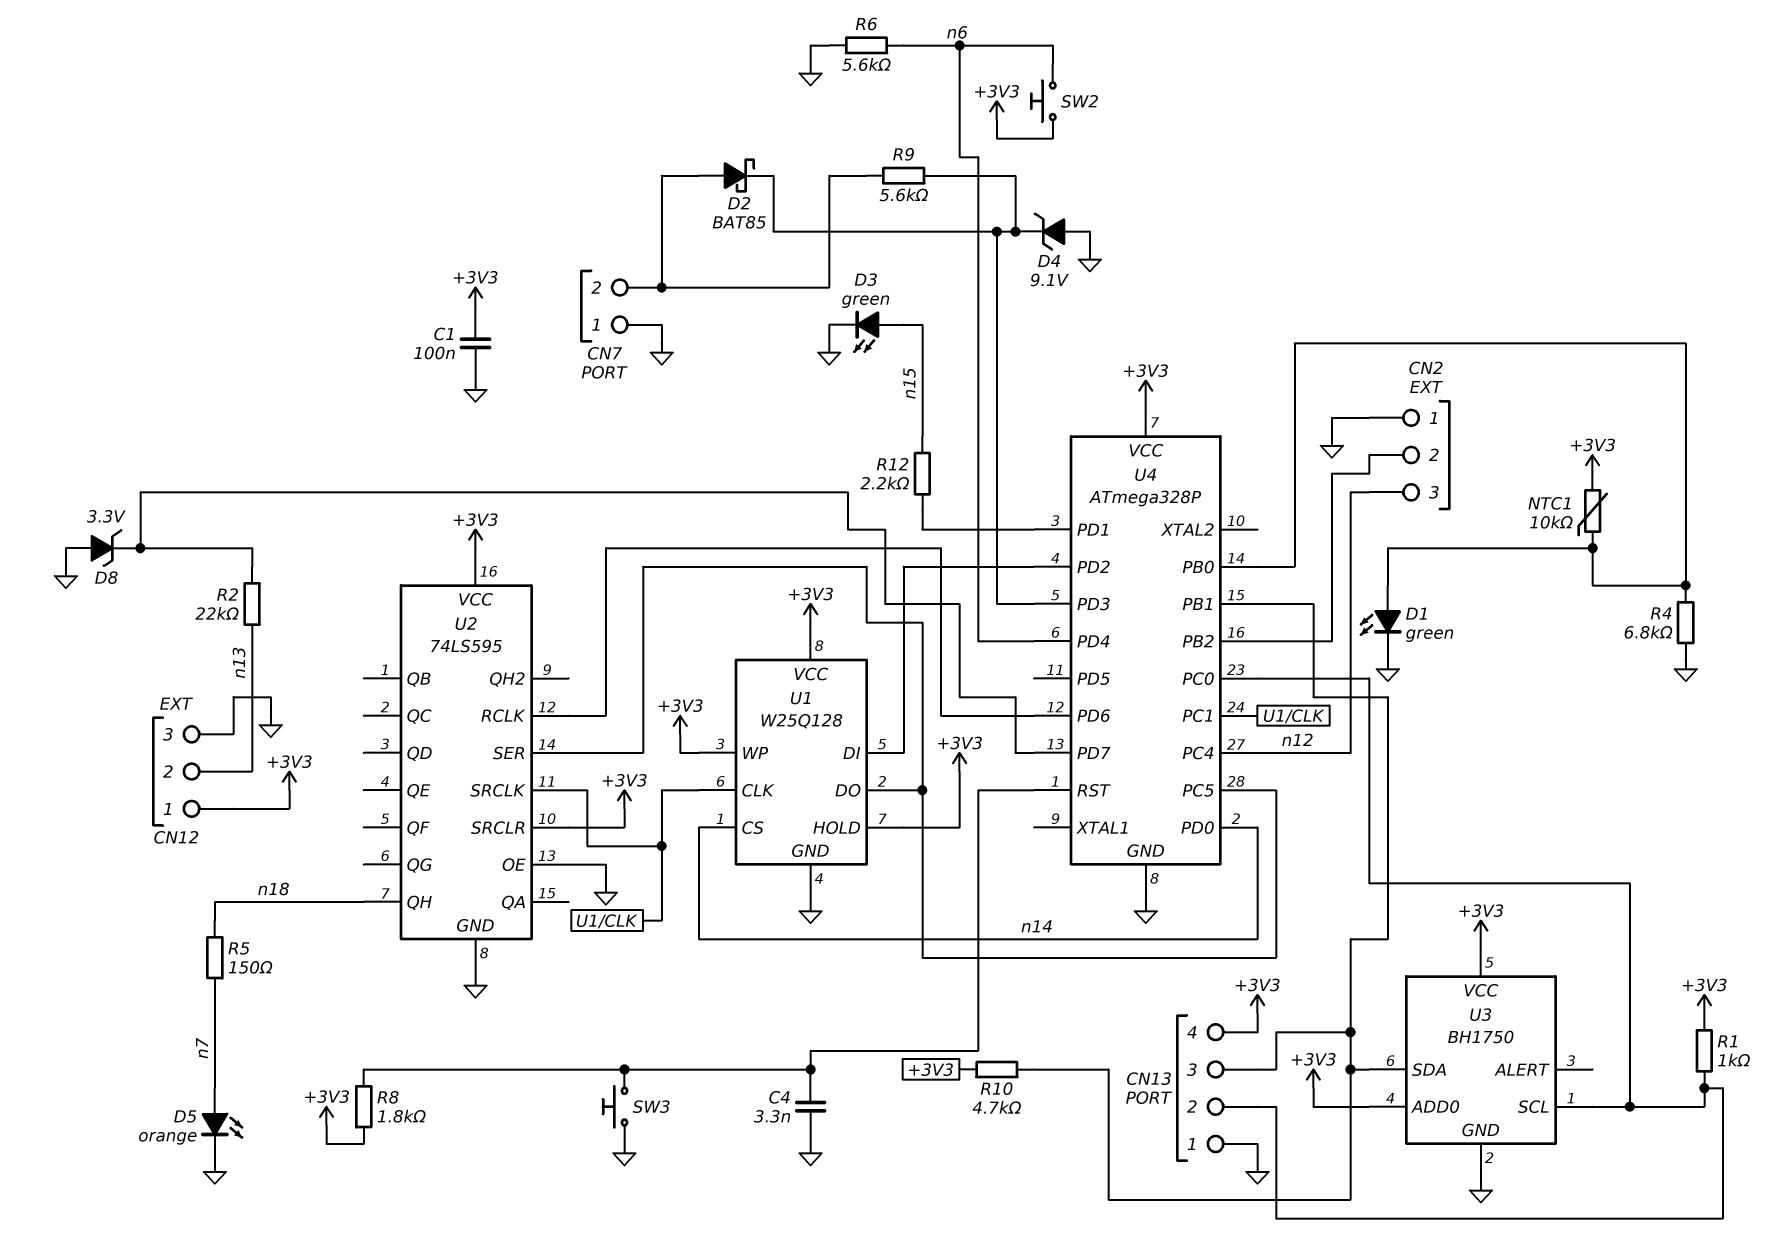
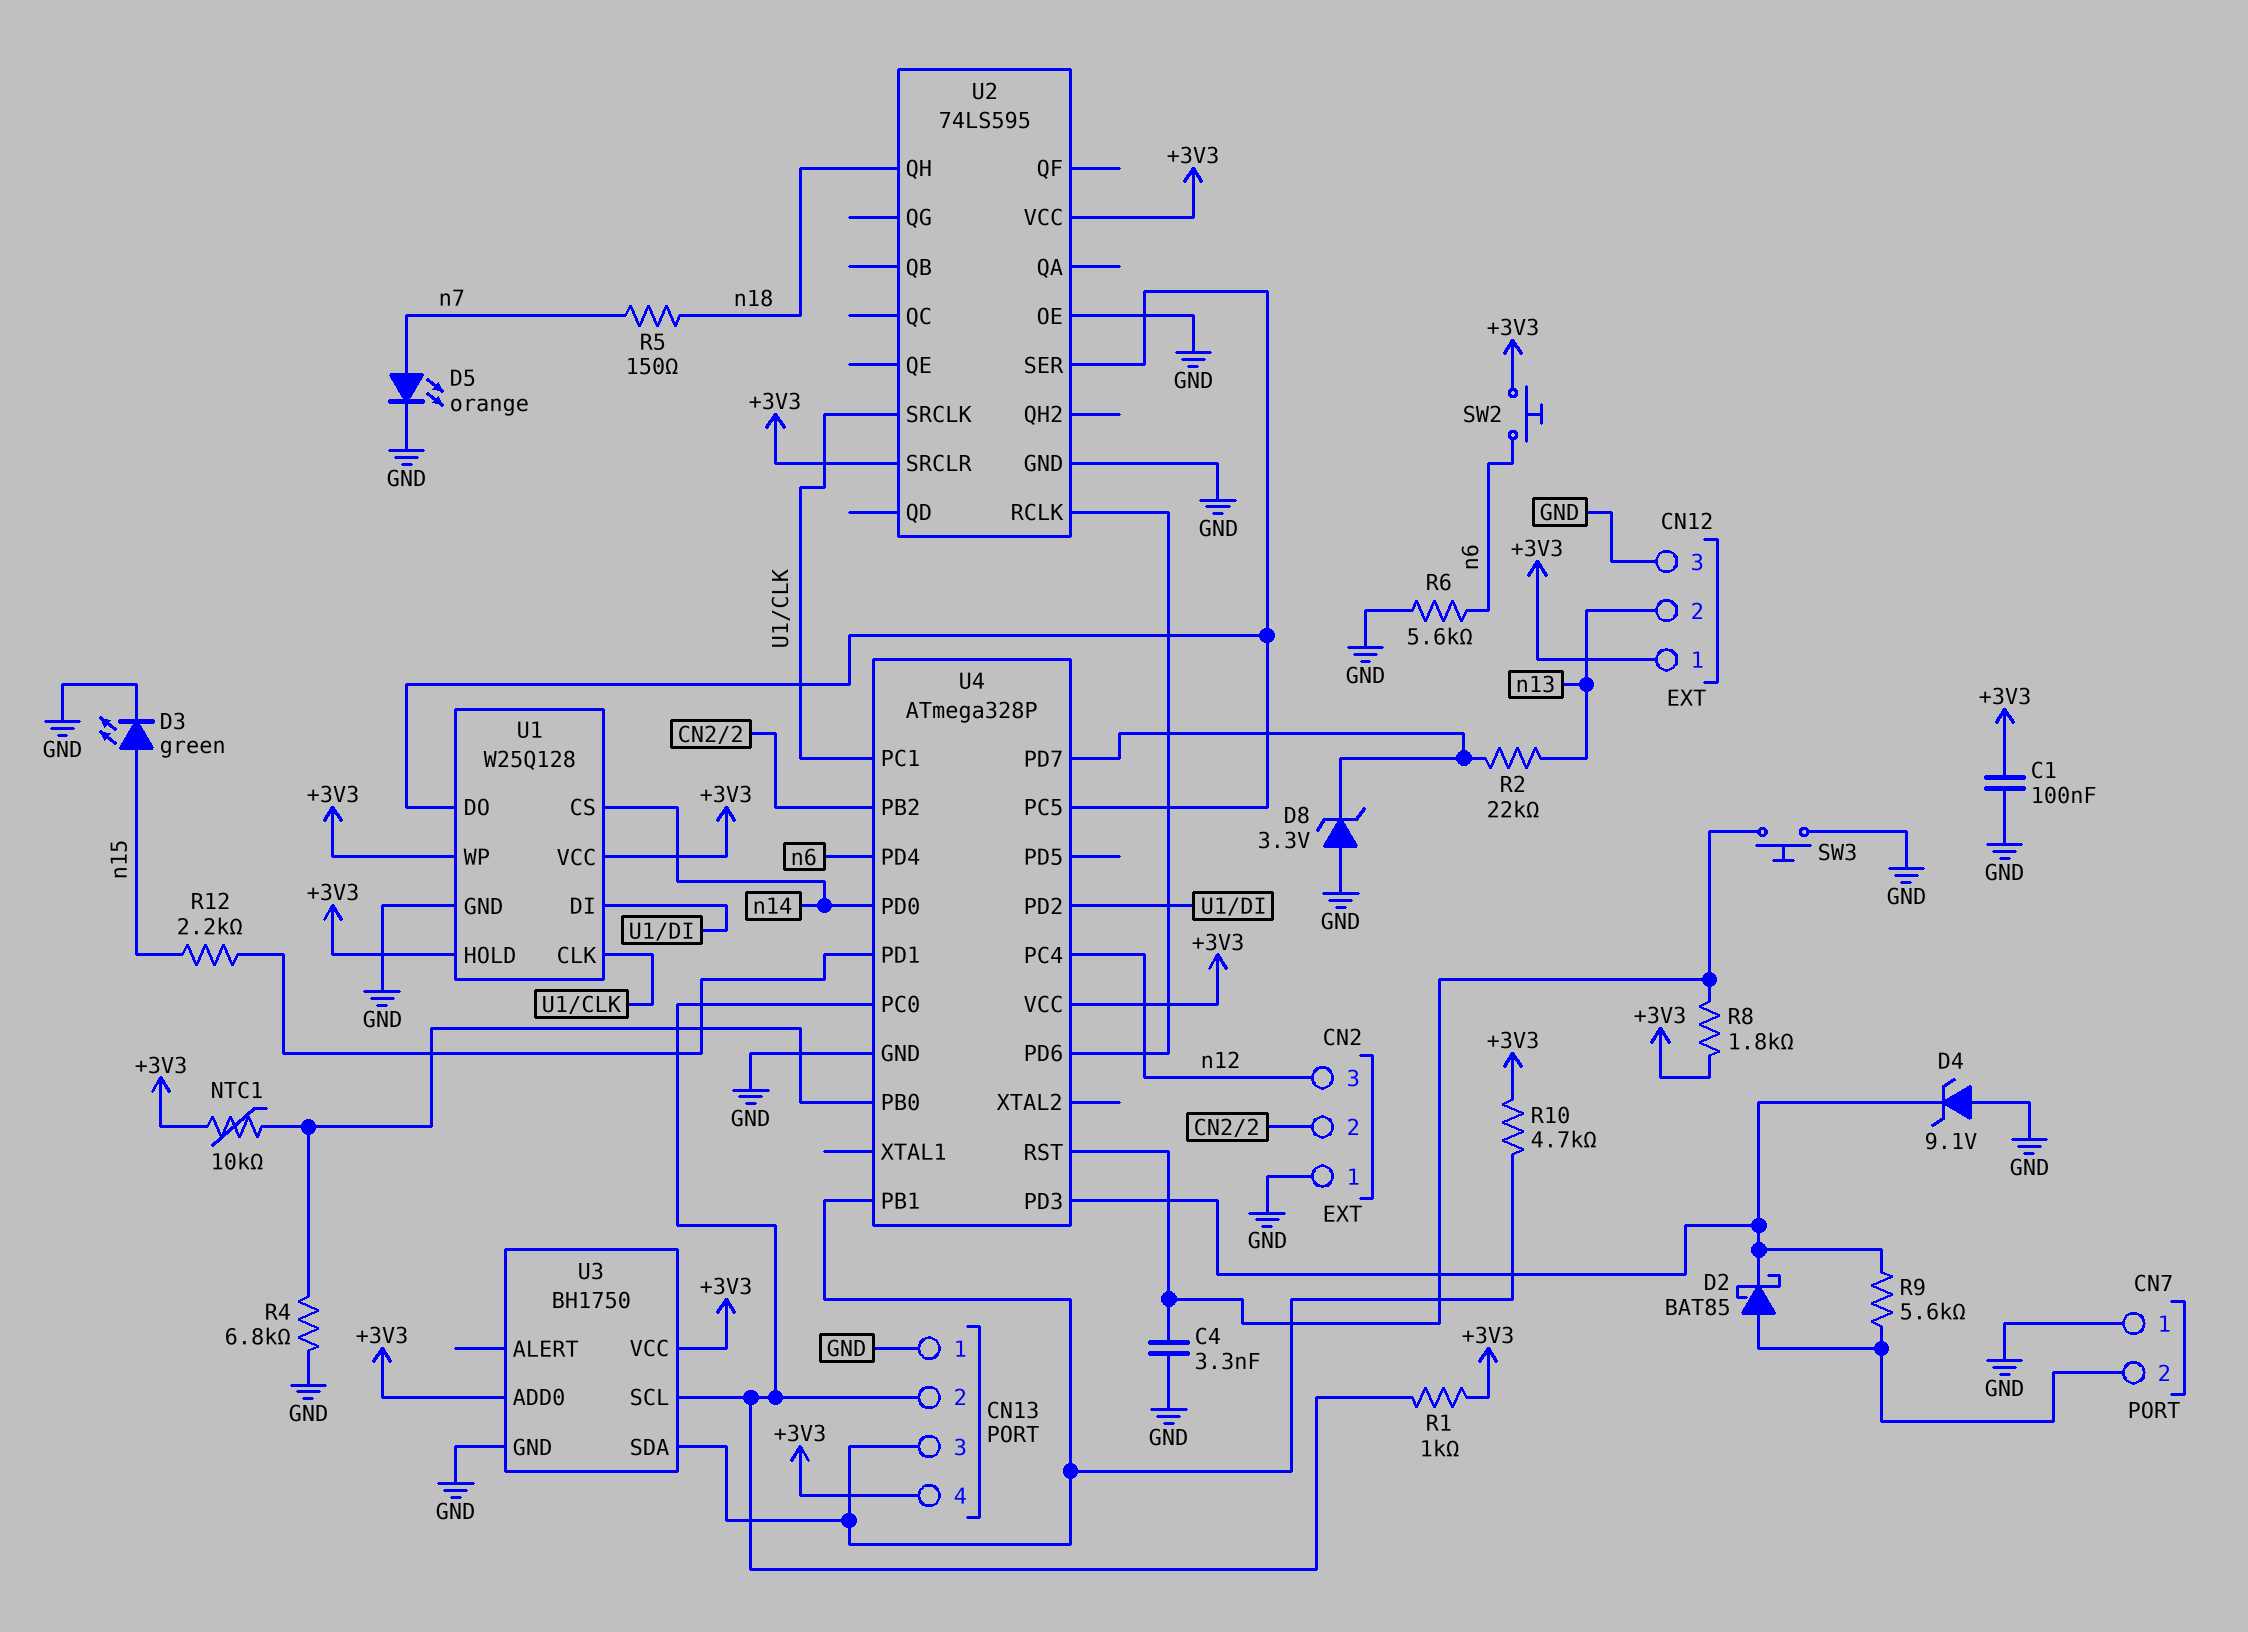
D1: LED green (A U4/PB0, K GND) -> none

